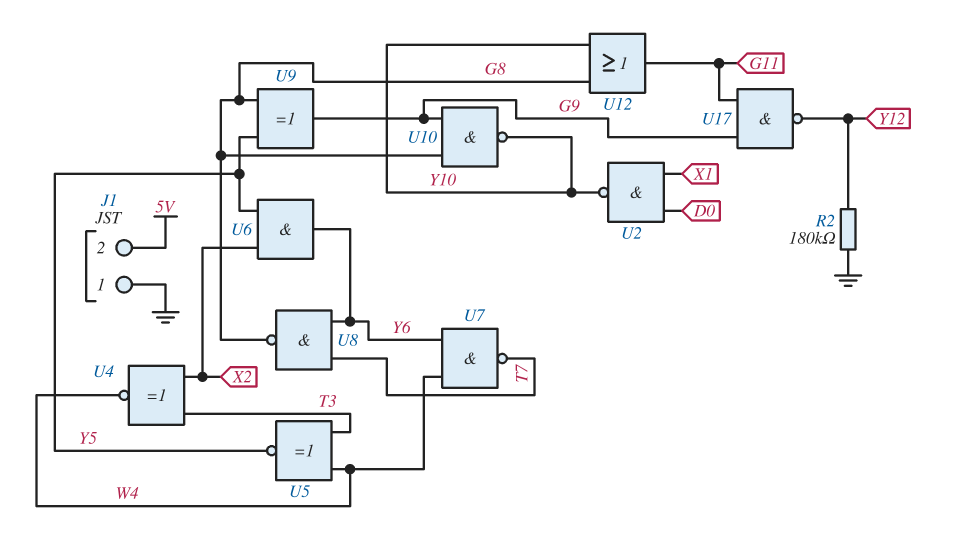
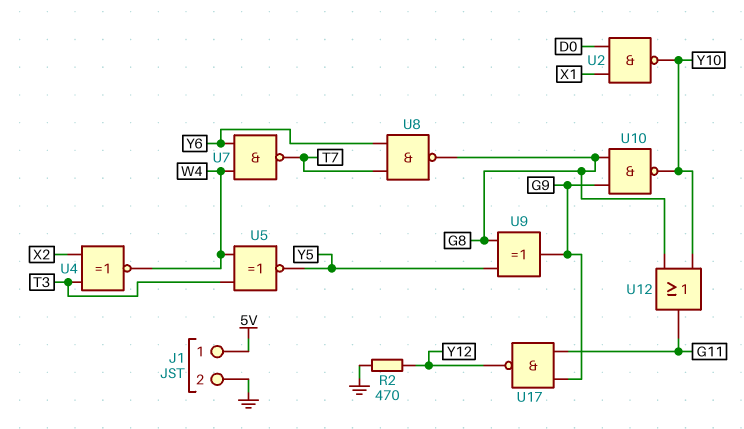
J1 pin 1: GND -> 5V
J1 pin 2: 5V -> GND
R2: 180k (GND, Y12) -> 470 (GND, Y12)
U6: AND (in X2, in Y5, out Y6) -> none

